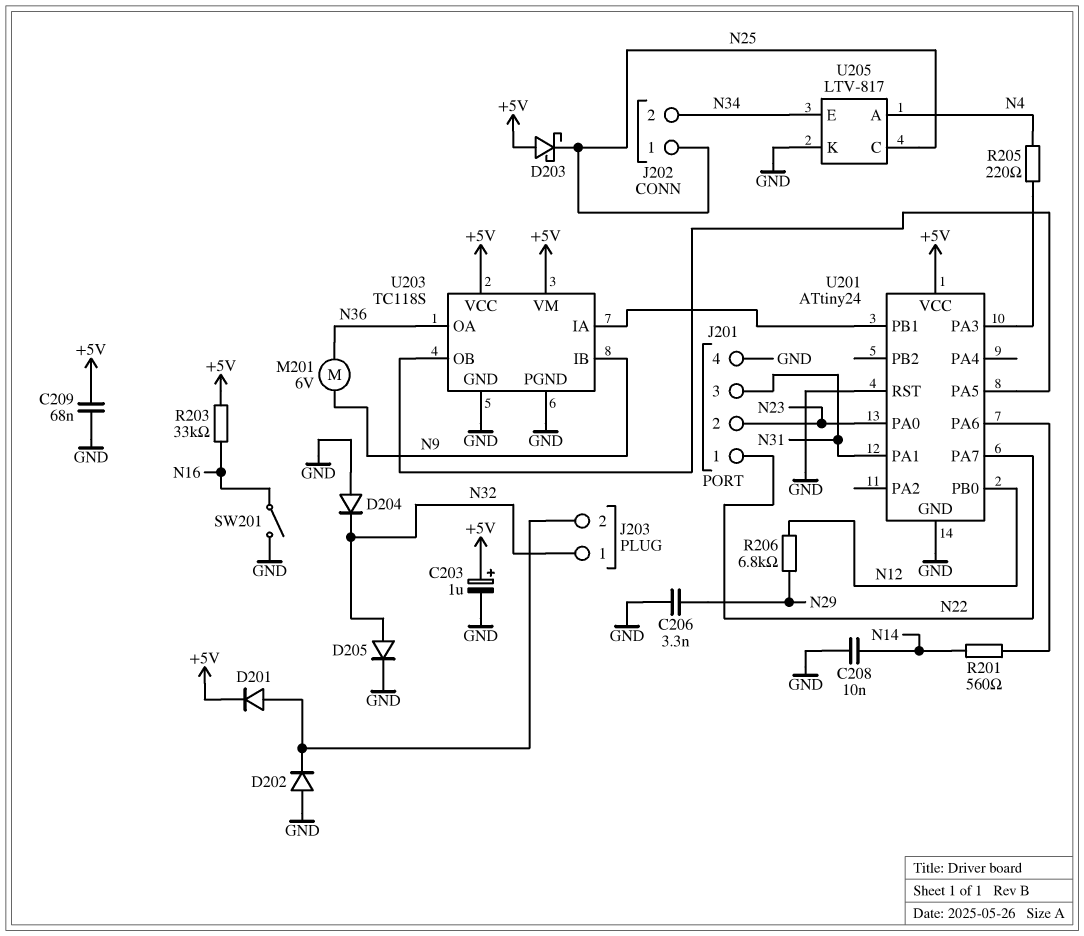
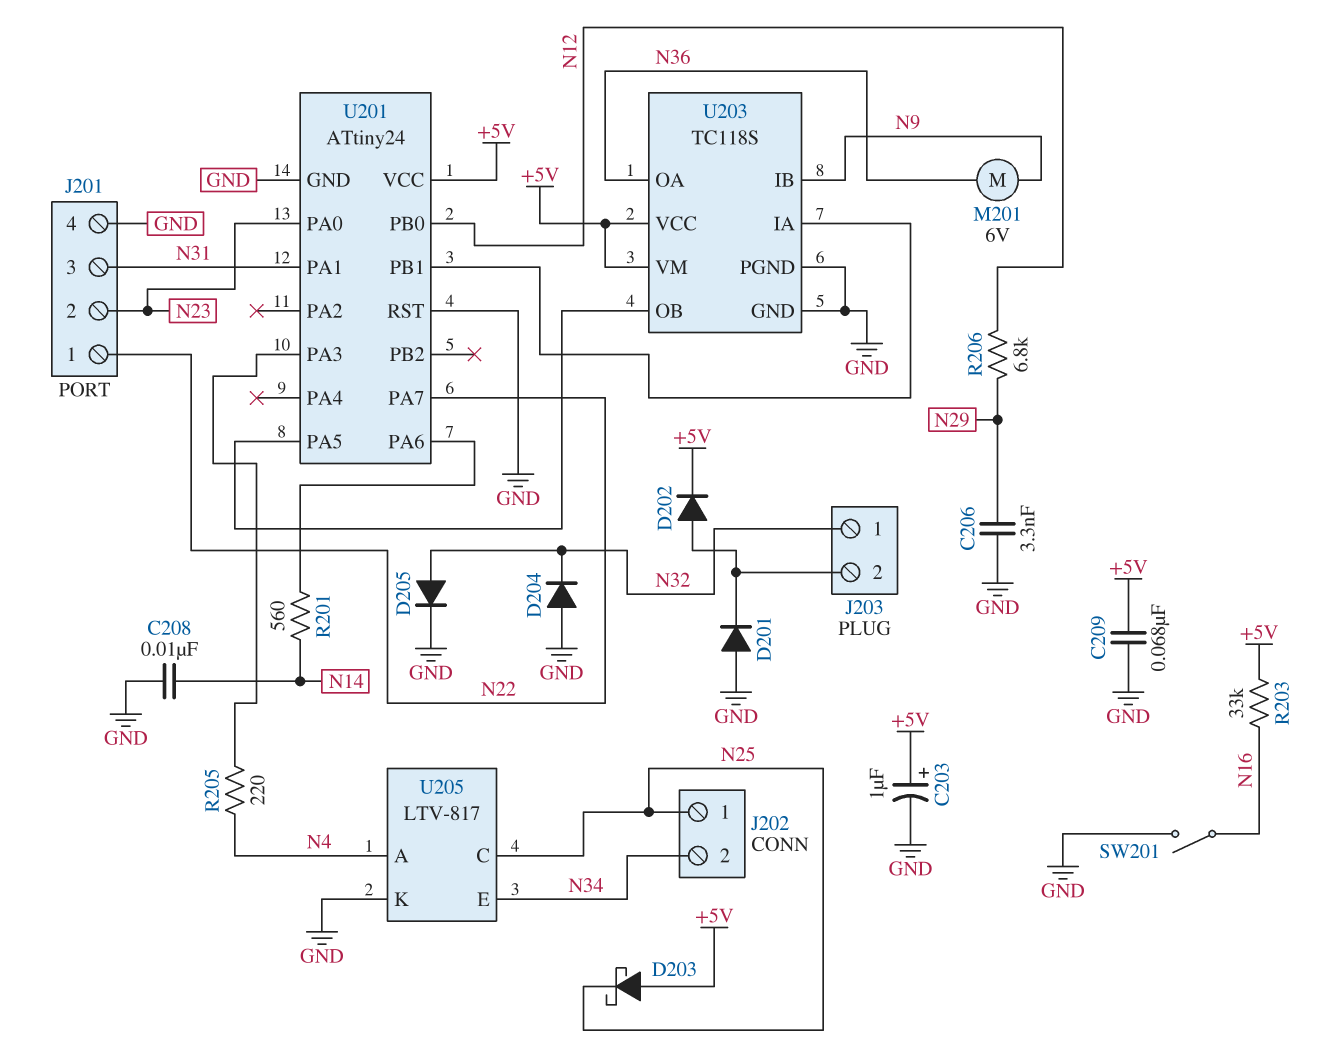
D201: diode (A J203/2, K +5V) -> diode (A GND, K J203/2)
D202: diode (A GND, K J203/2) -> diode (A J203/2, K +5V)

